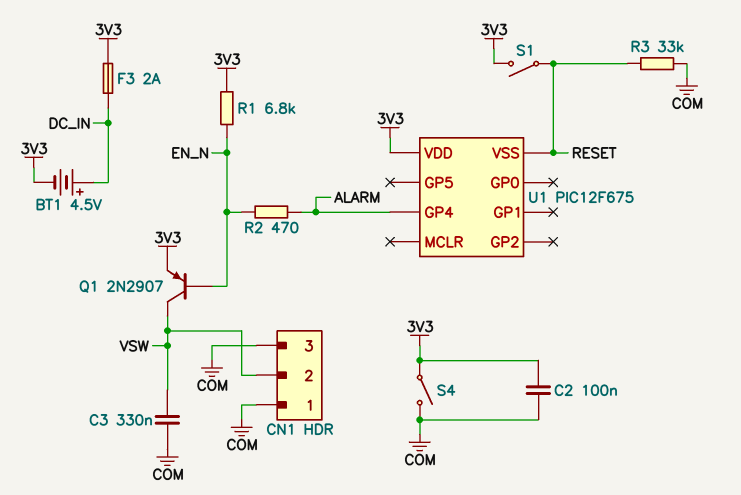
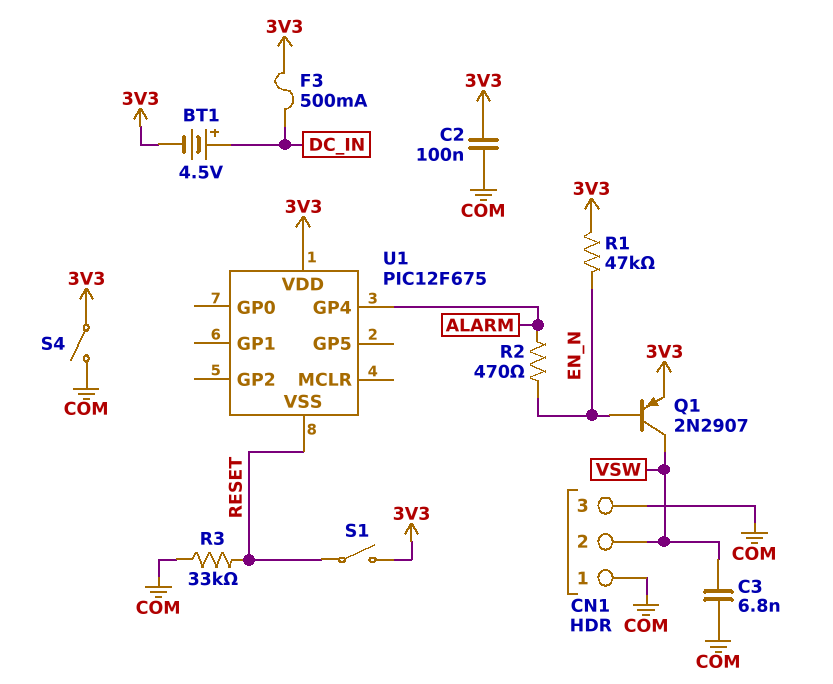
C3: 330nF (COM, VSW) -> 6.8nF (COM, VSW)
F3: 2A (3V3, DC_IN) -> 500mA (3V3, DC_IN)
R1: 6.8k (3V3, EN_N) -> 47k (3V3, EN_N)

